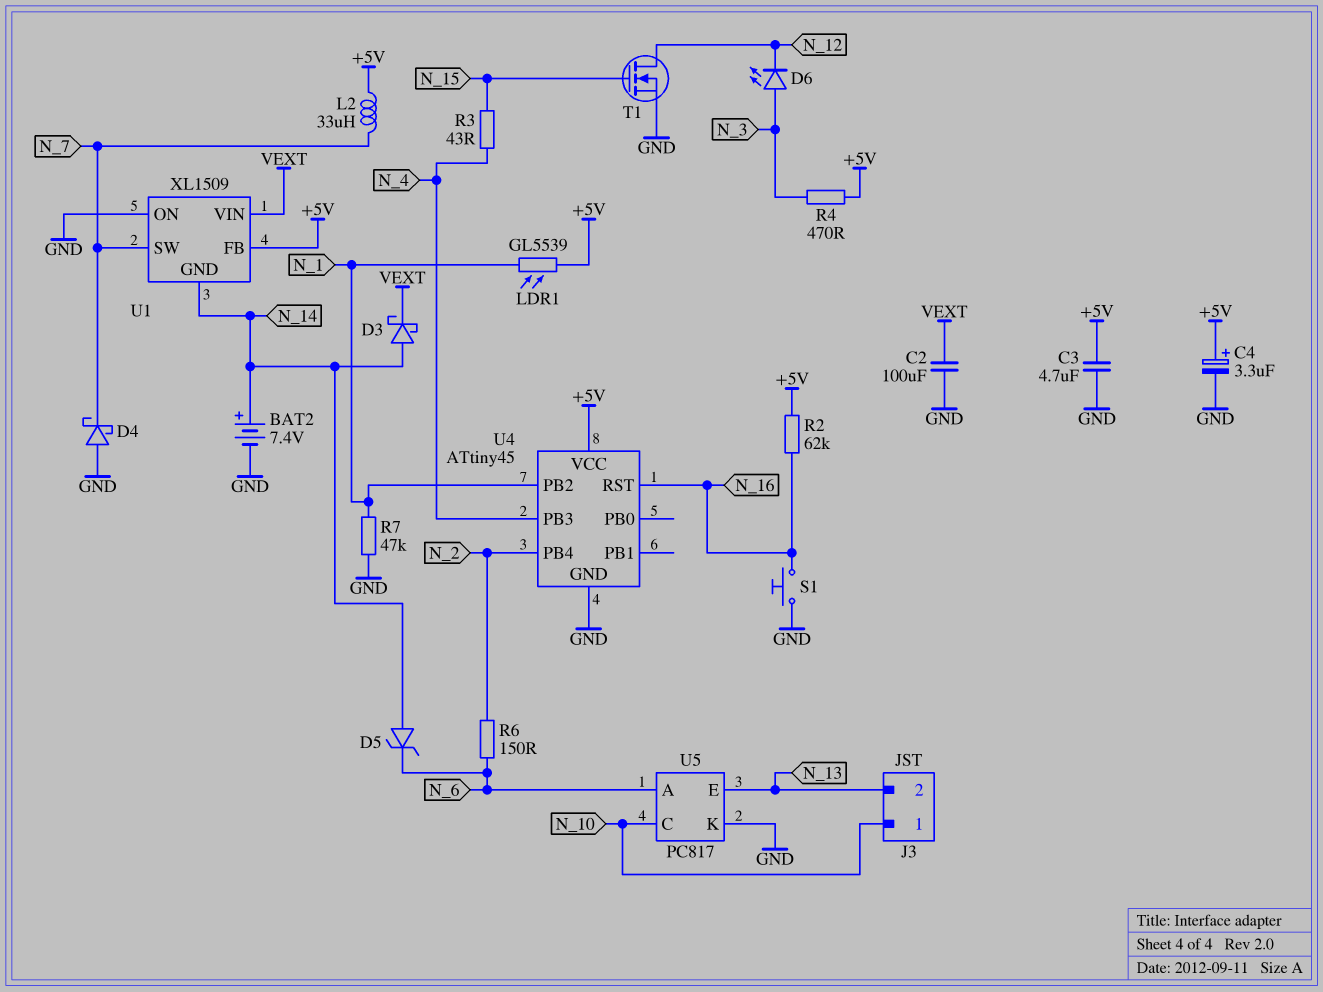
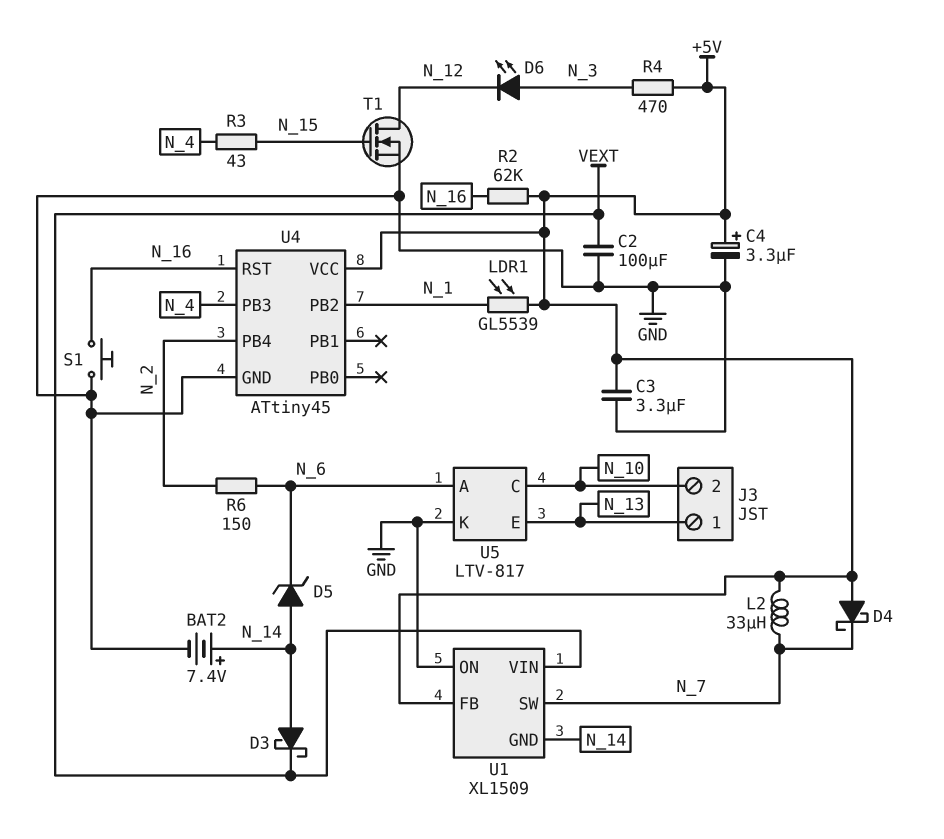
C3: 4.7uF (+5V, GND) -> 3.3uF (+5V, GND)
D4: schottky (A GND, K N_7) -> schottky (A +5V, K N_7)
J3 pin 1: N_10 -> N_13
J3 pin 2: N_13 -> N_10
R7: 47k (GND, N_1) -> none
U5: PC817 -> LTV-817

